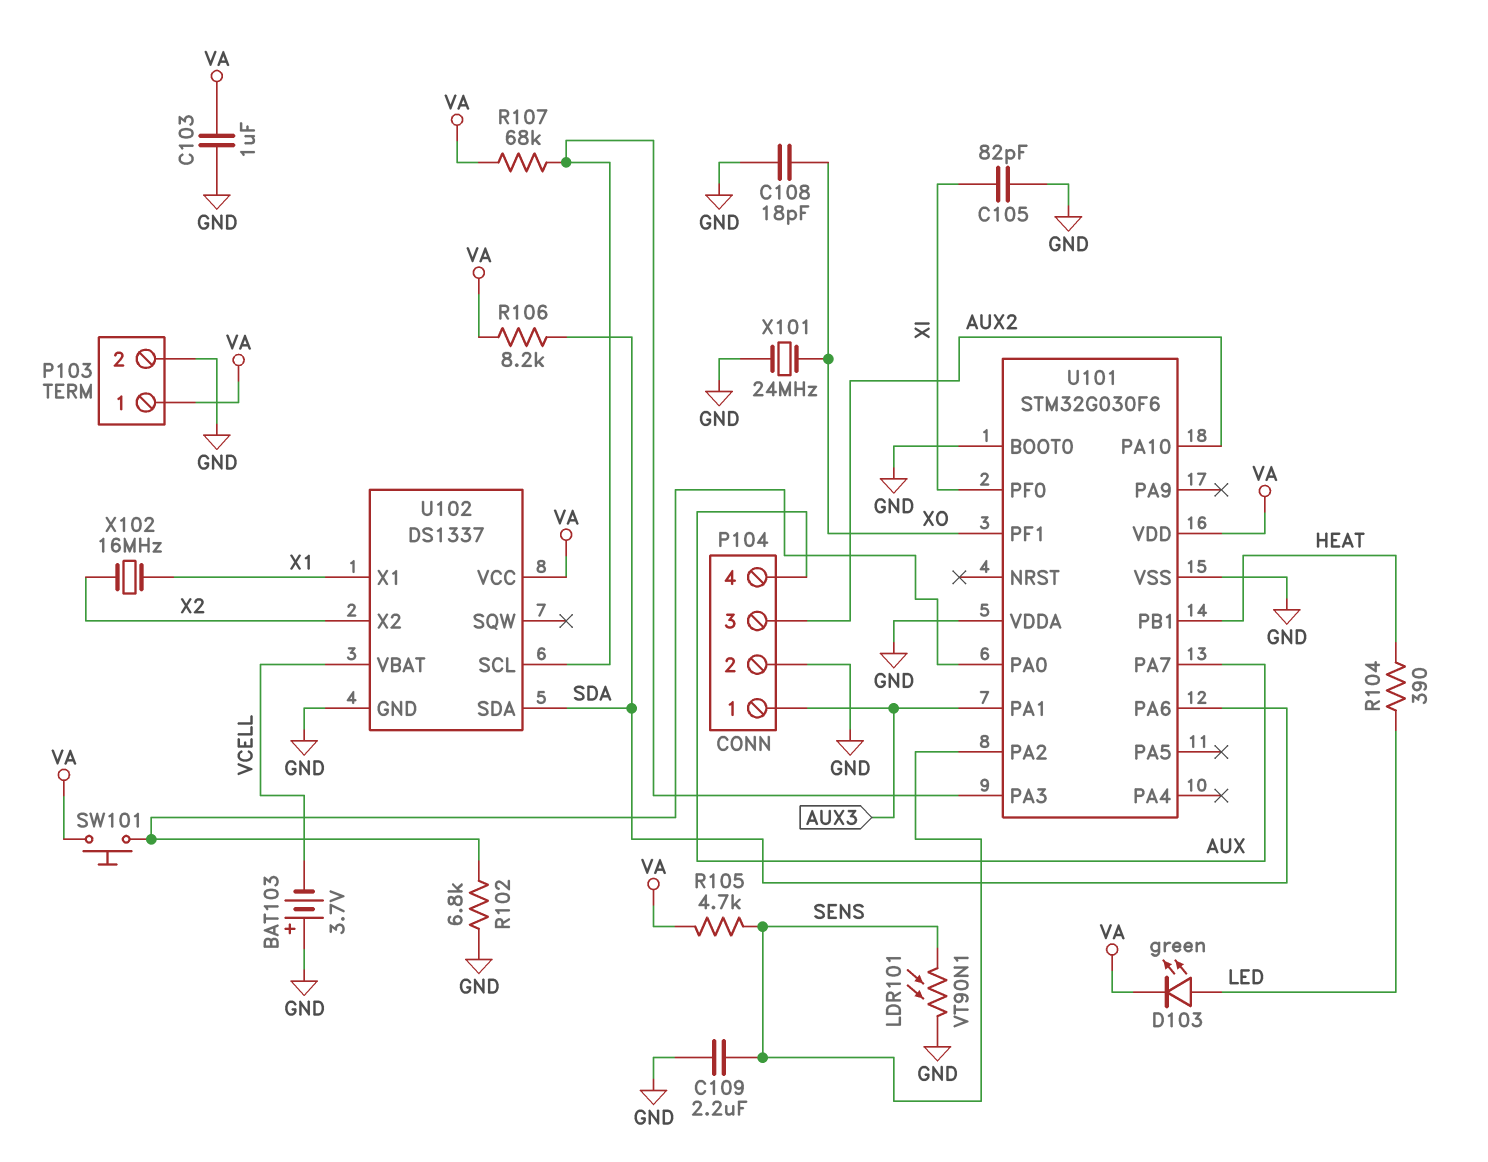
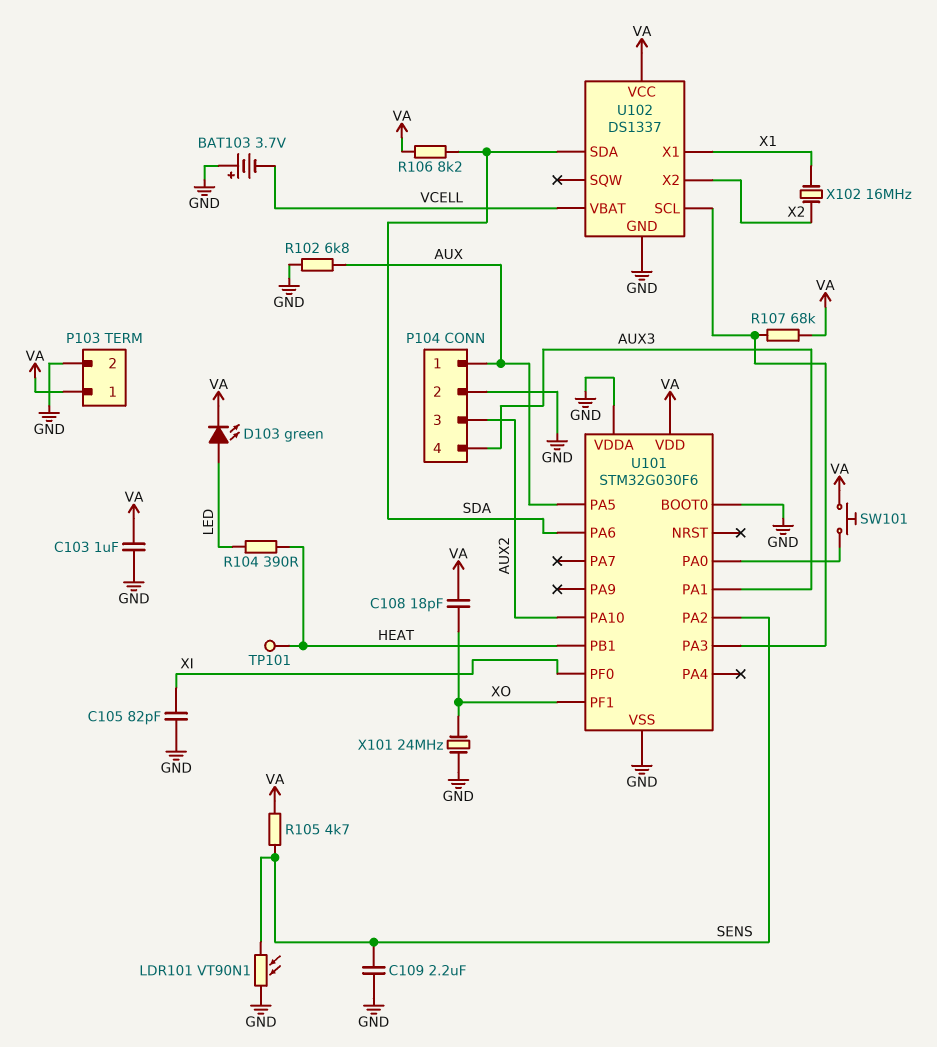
C108: 18pF (GND, XO) -> 18pF (VA, XO)
P104 pin 1: AUX3 -> AUX
P104 pin 4: AUX -> AUX3
R102: 6.8k (GND, U101/PA0) -> 6.8k (AUX, GND)
TP101: none -> test point (HEAT)
U101 pin PA5: none -> AUX
U101 pin PA7: AUX -> none

